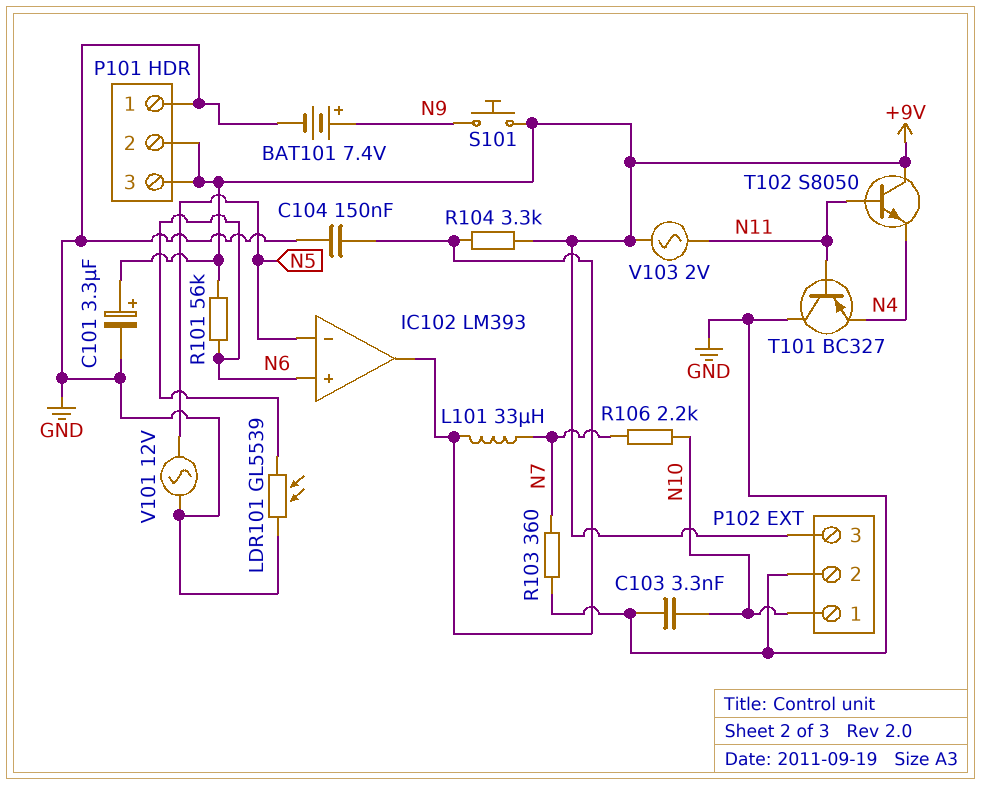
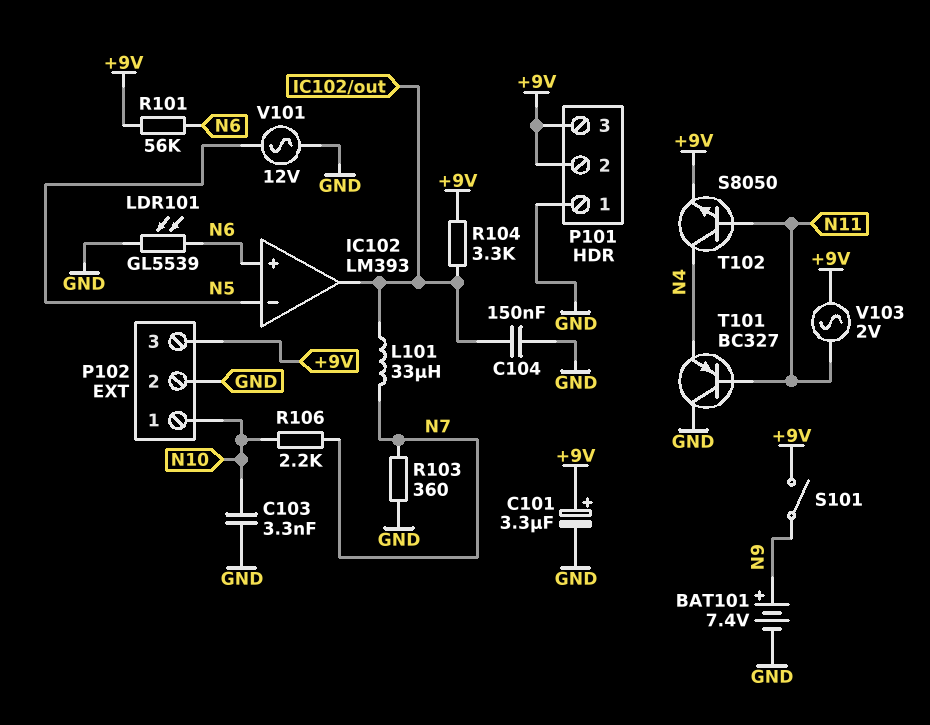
S101: button (+9V, N9) -> switch (+9V, N9)
T102: NPN S8050 (B N11, C +9V, E N4) -> NPN S8050 (B N11, C N4, E +9V)

